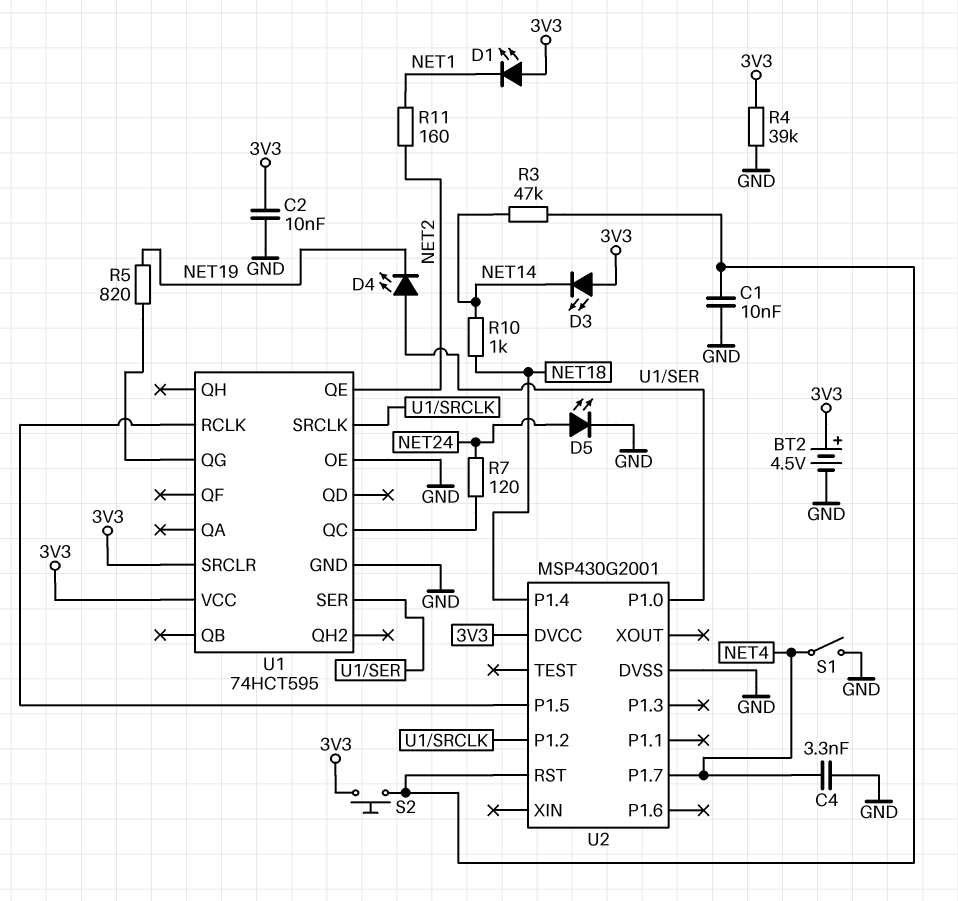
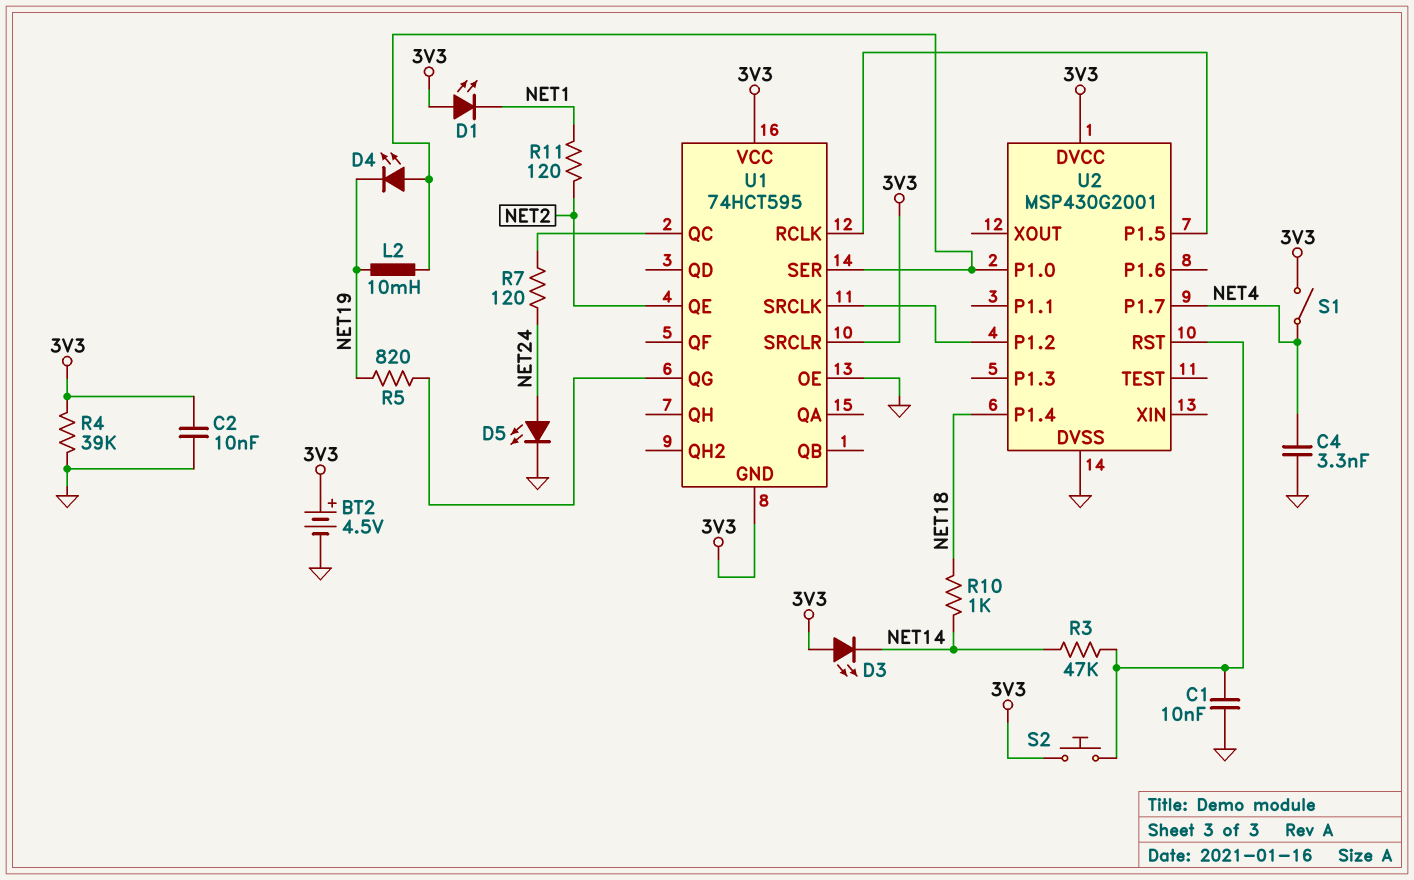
L2: none -> 10mH (NET19, U1/SER)
R11: 160 (NET1, NET2) -> 120 (NET1, NET2)
S1: switch (GND, NET4) -> switch (3V3, NET4)
U1 pin GND: GND -> 3V3

